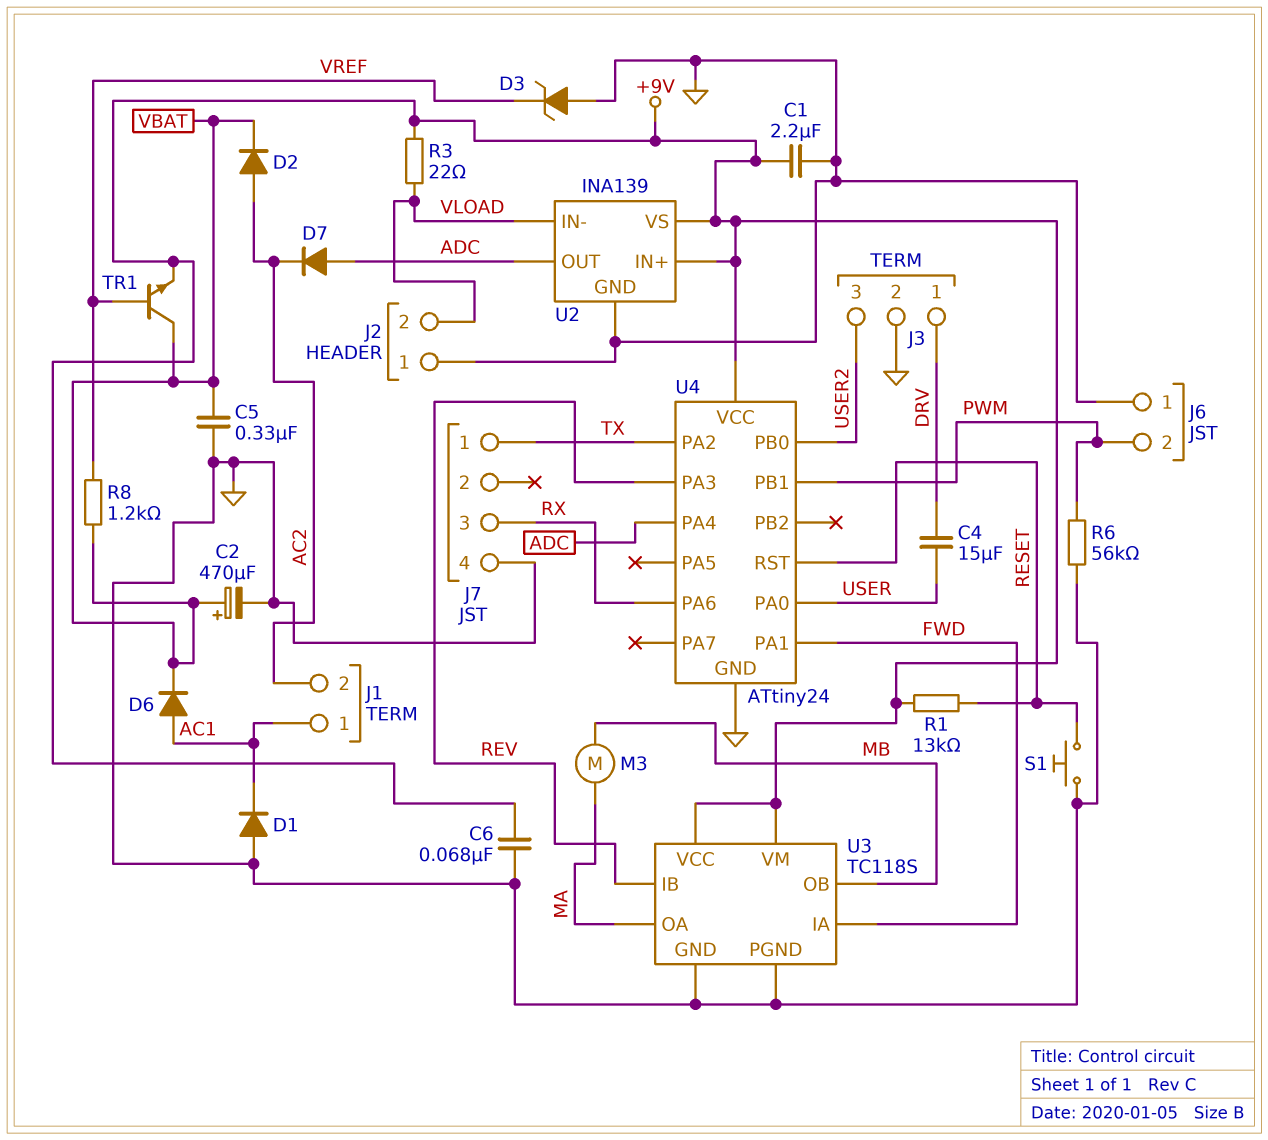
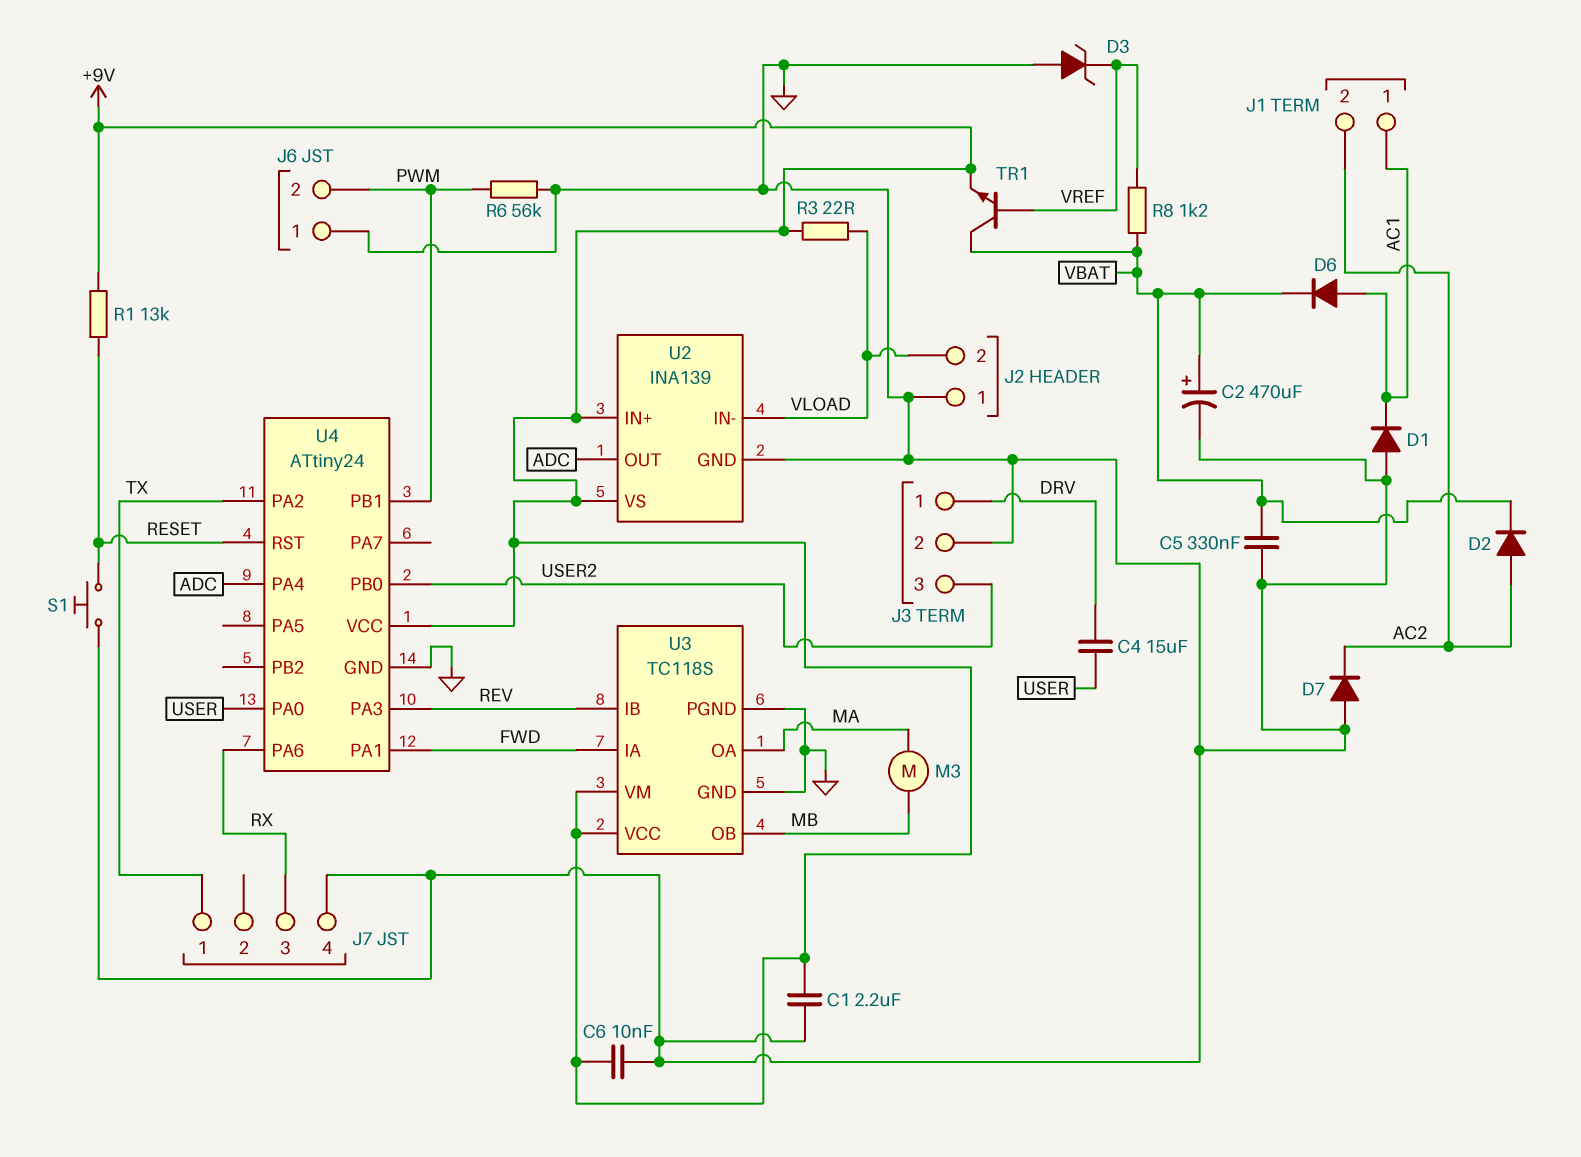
C6: 68nF (+9V, GND) -> 10nF (+9V, GND)
D7: diode (A ADC, K AC2) -> diode (A GND, K AC2)

